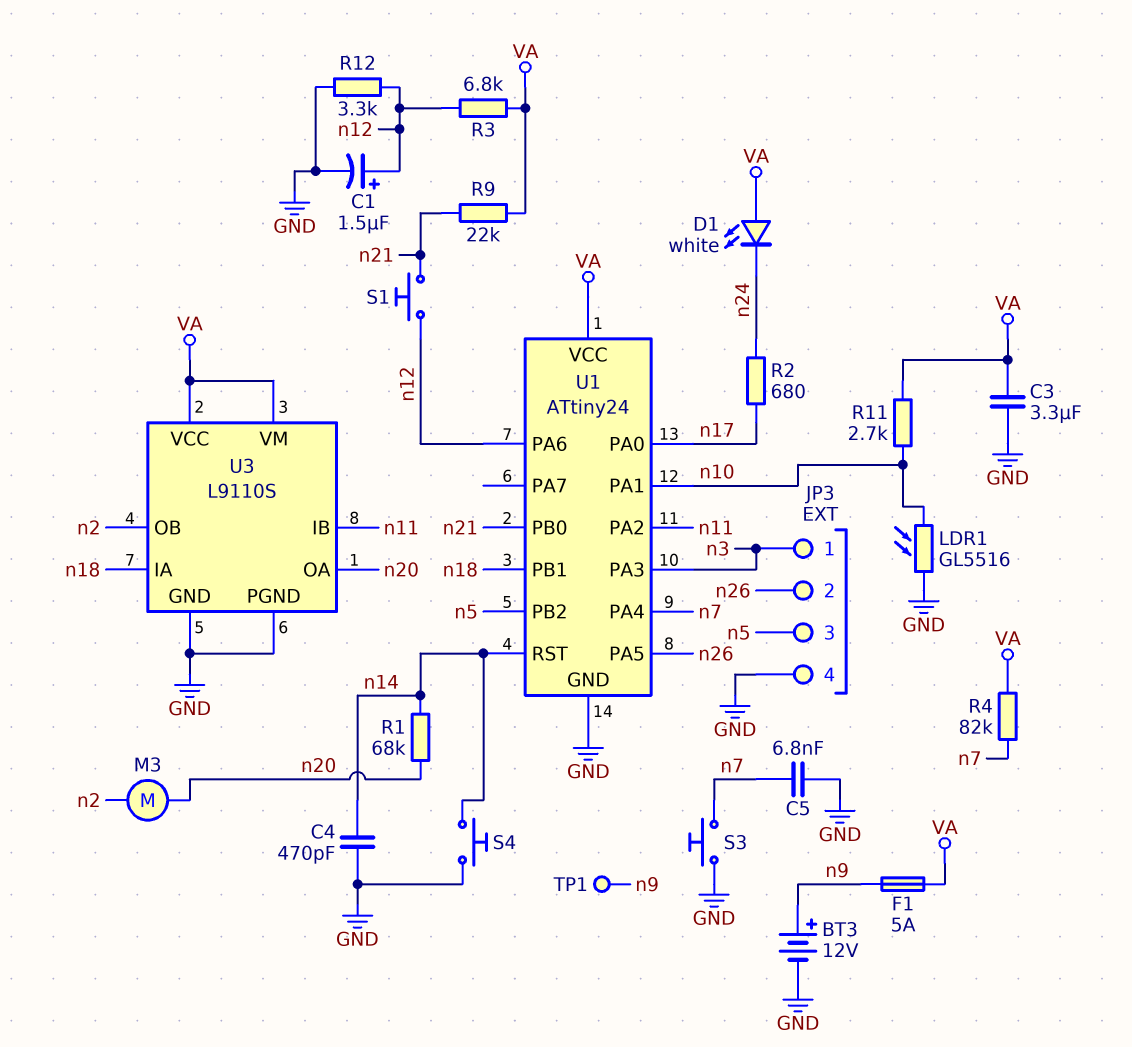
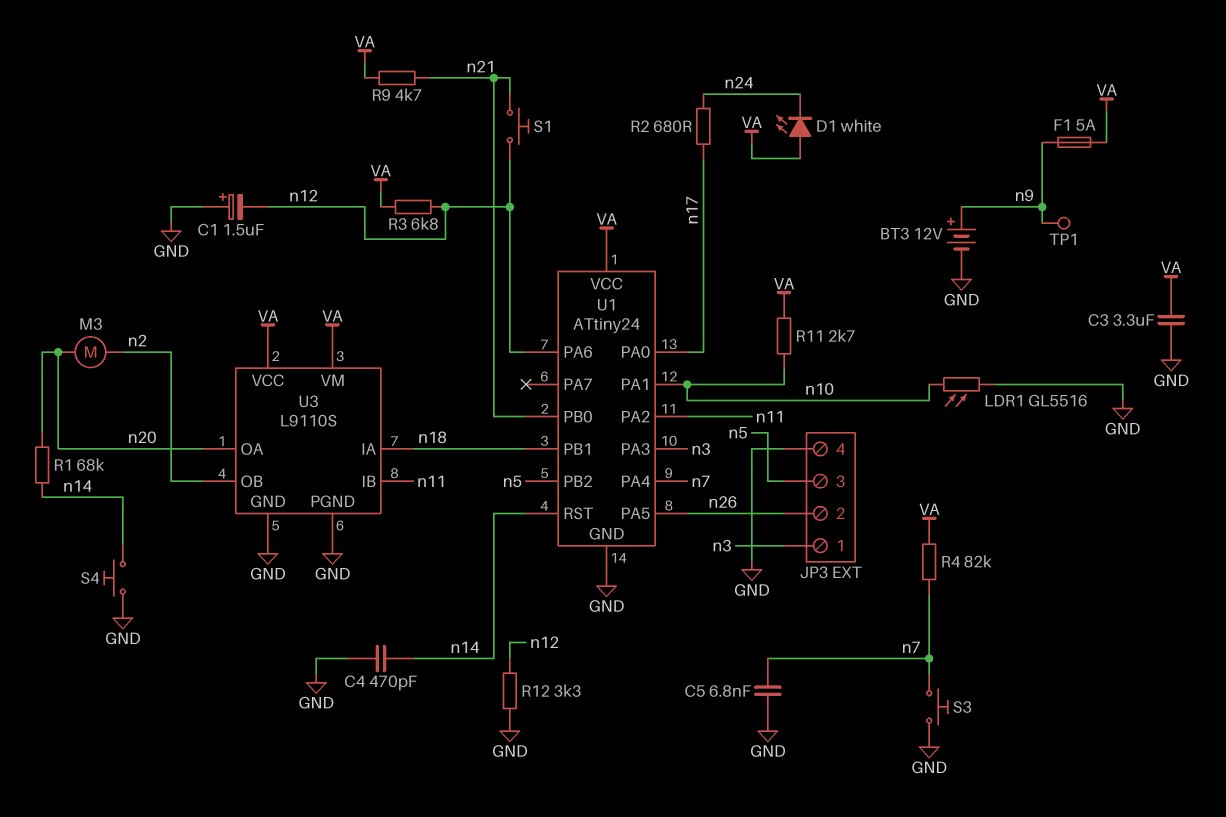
C1: 1.5uF (plus n12, minus GND) -> 1.5uF (plus GND, minus n12)
R9: 22k (VA, n21) -> 4.7k (VA, n21)

